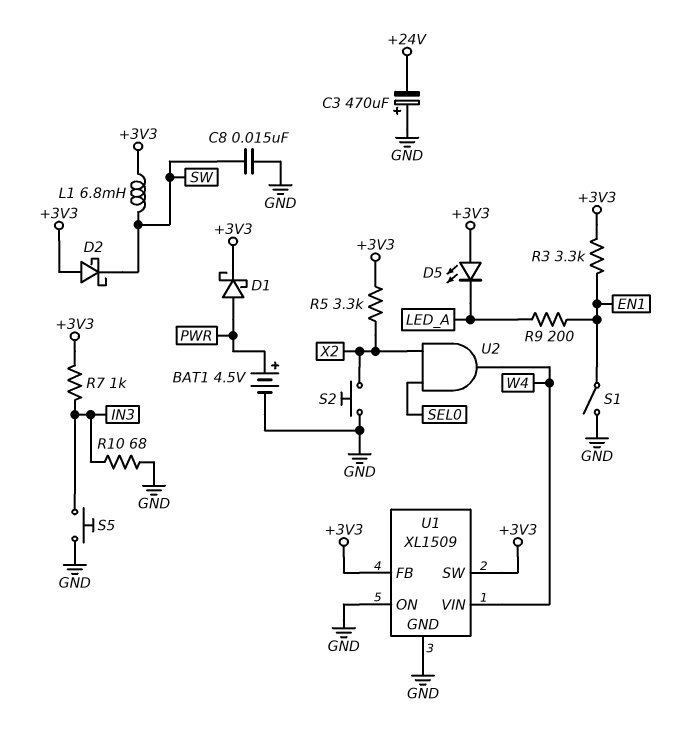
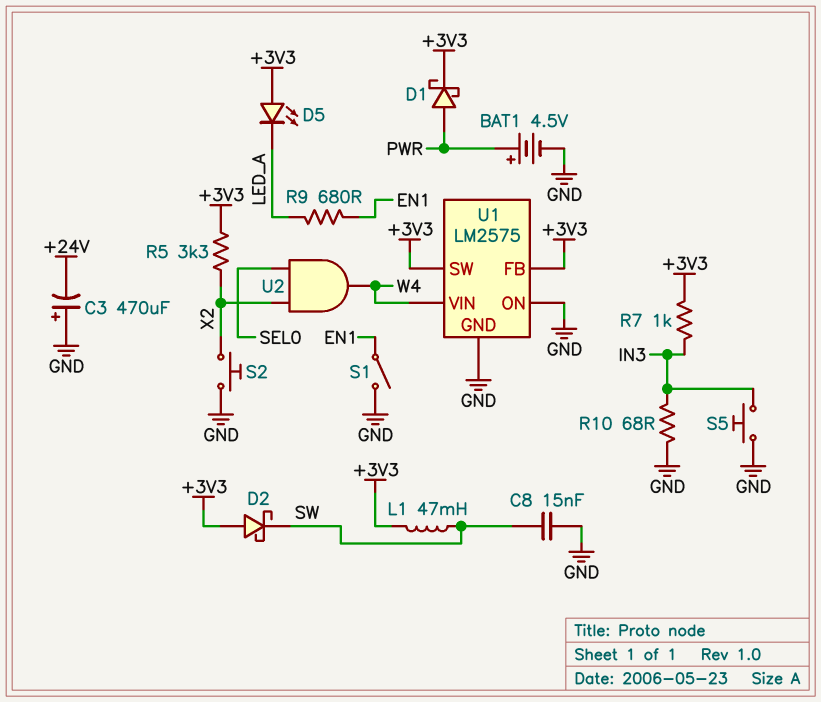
L1: 6.8mH (+3V3, SW) -> 47mH (+3V3, SW)
R3: 3.3k (+3V3, EN1) -> none
R9: 200 (EN1, LED_A) -> 680 (EN1, LED_A)
U1: XL1509 -> LM2575

